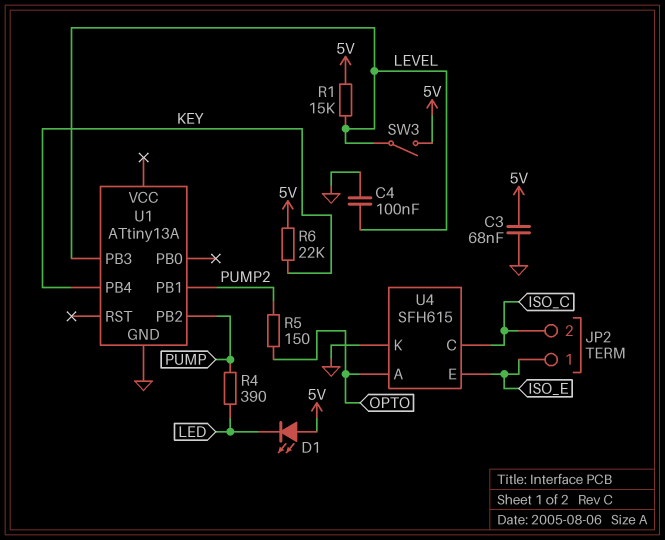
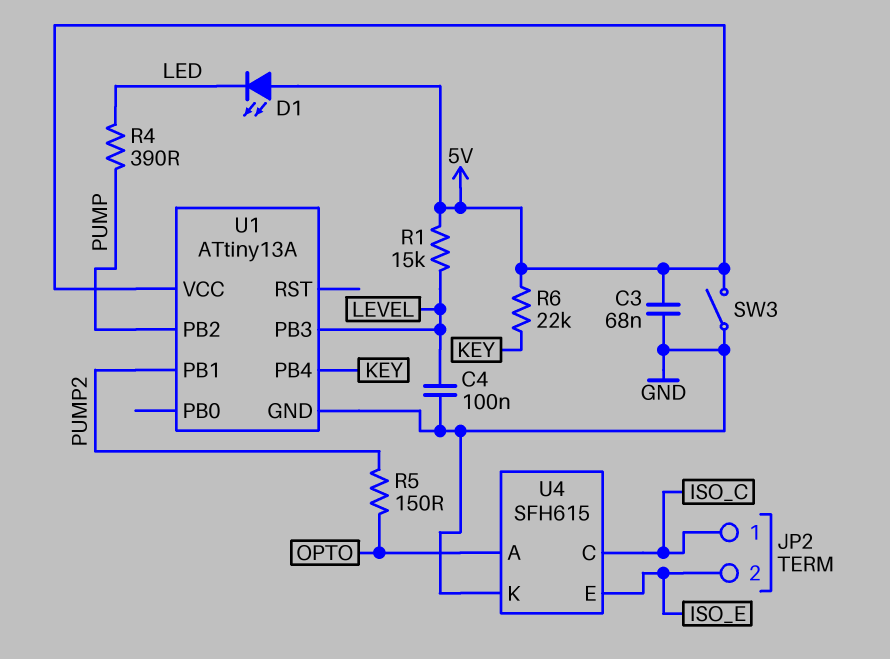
JP2 pin 1: ISO_E -> ISO_C
JP2 pin 2: ISO_C -> ISO_E
SW3: switch (5V, LEVEL) -> switch (5V, GND)
U1 pin VCC: none -> 5V

